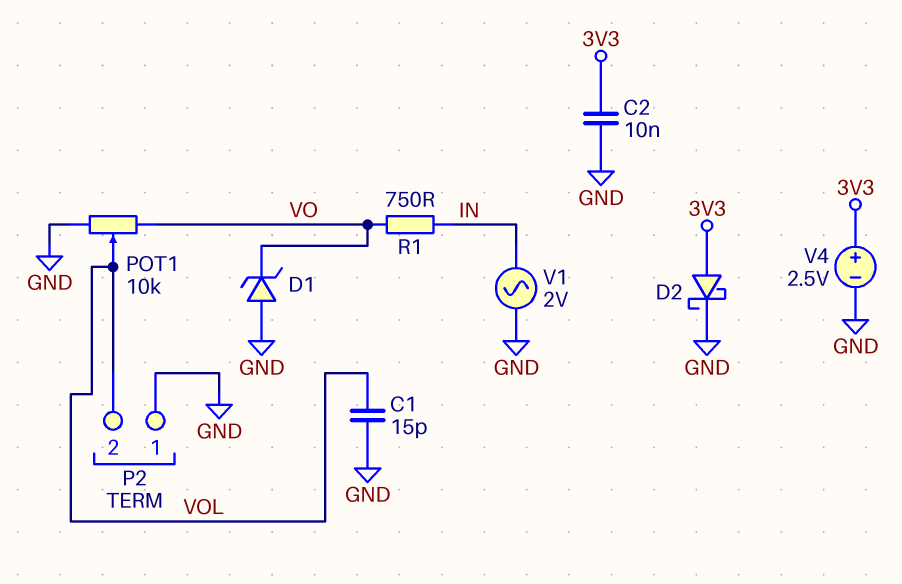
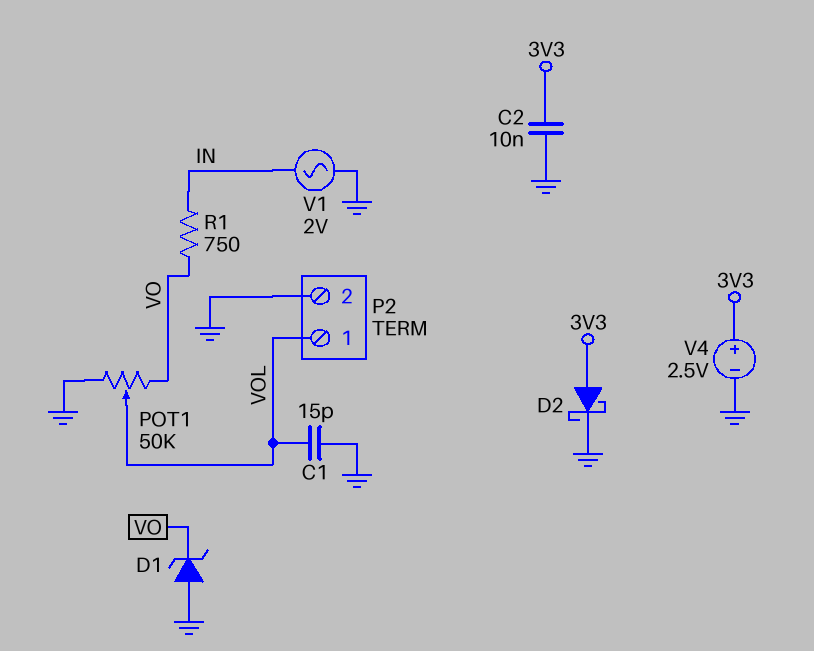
P2 pin 1: GND -> VOL
P2 pin 2: VOL -> GND
POT1: 10k (GND, VO, wiper VOL) -> 50k (GND, VO, wiper VOL)

